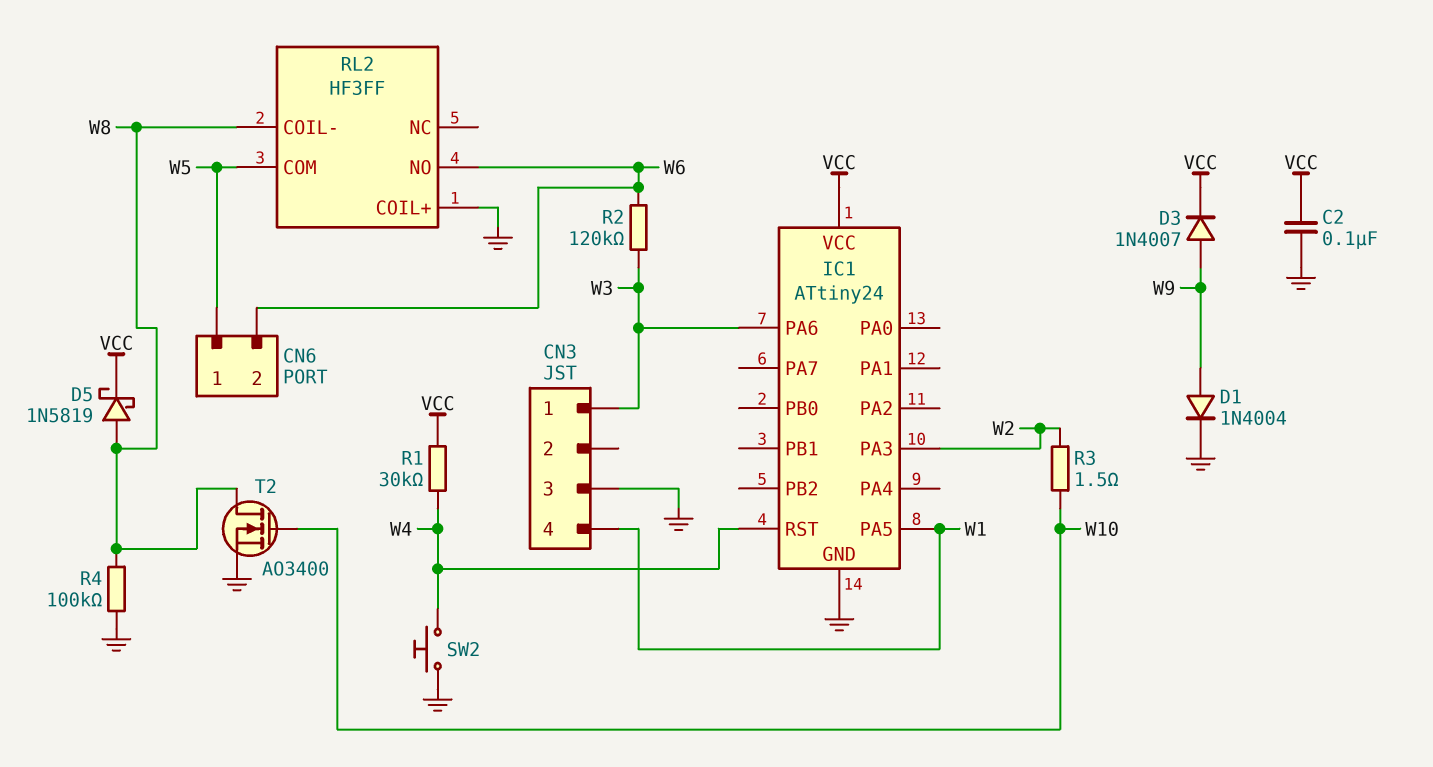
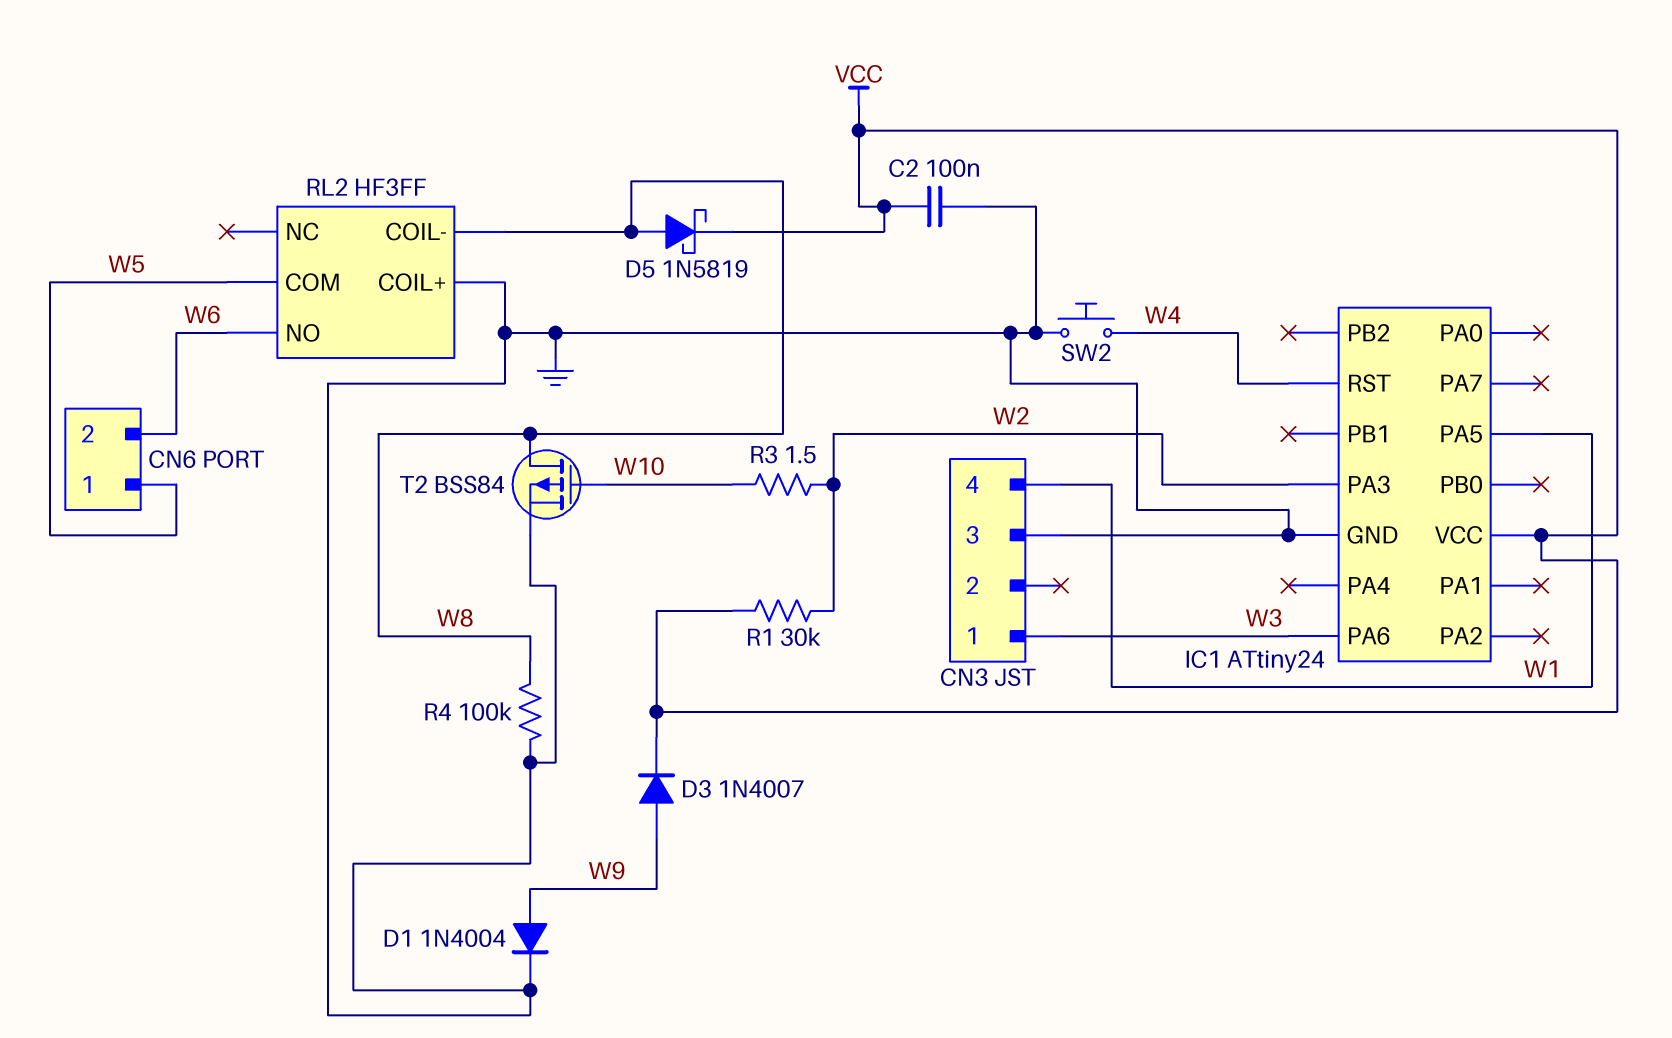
R1: 30k (VCC, W4) -> 30k (VCC, W2)
R2: 120k (W3, W6) -> none
T2: NMOS AO3400 (G W10, D W8, S GND) -> PMOS BSS84 (G W10, D W8, S GND)

